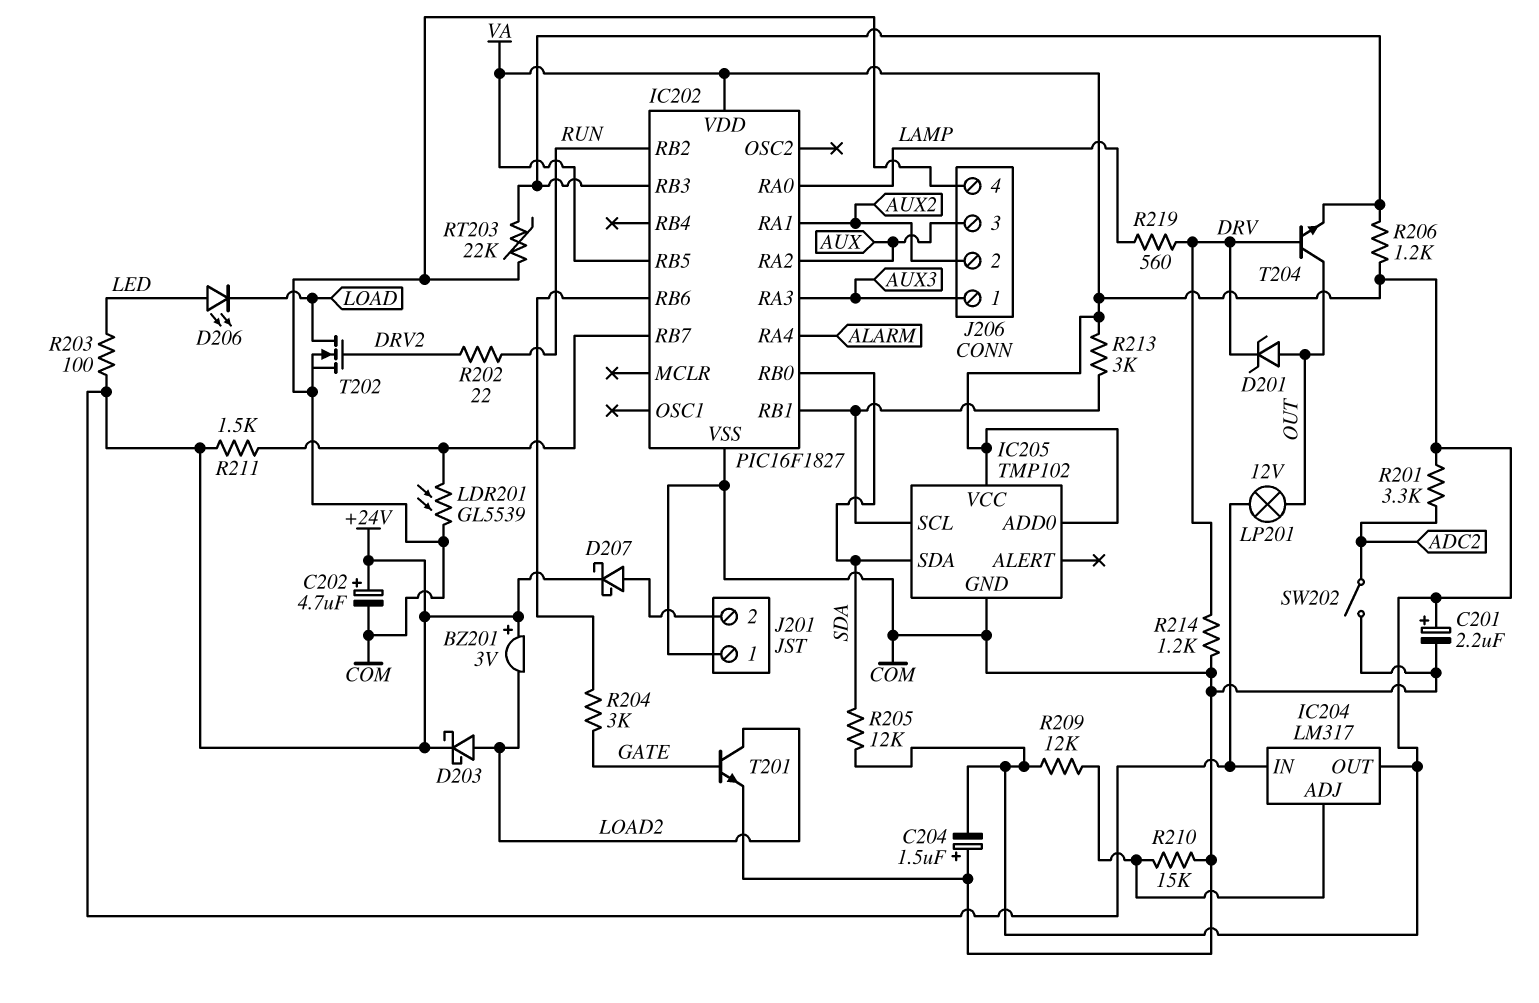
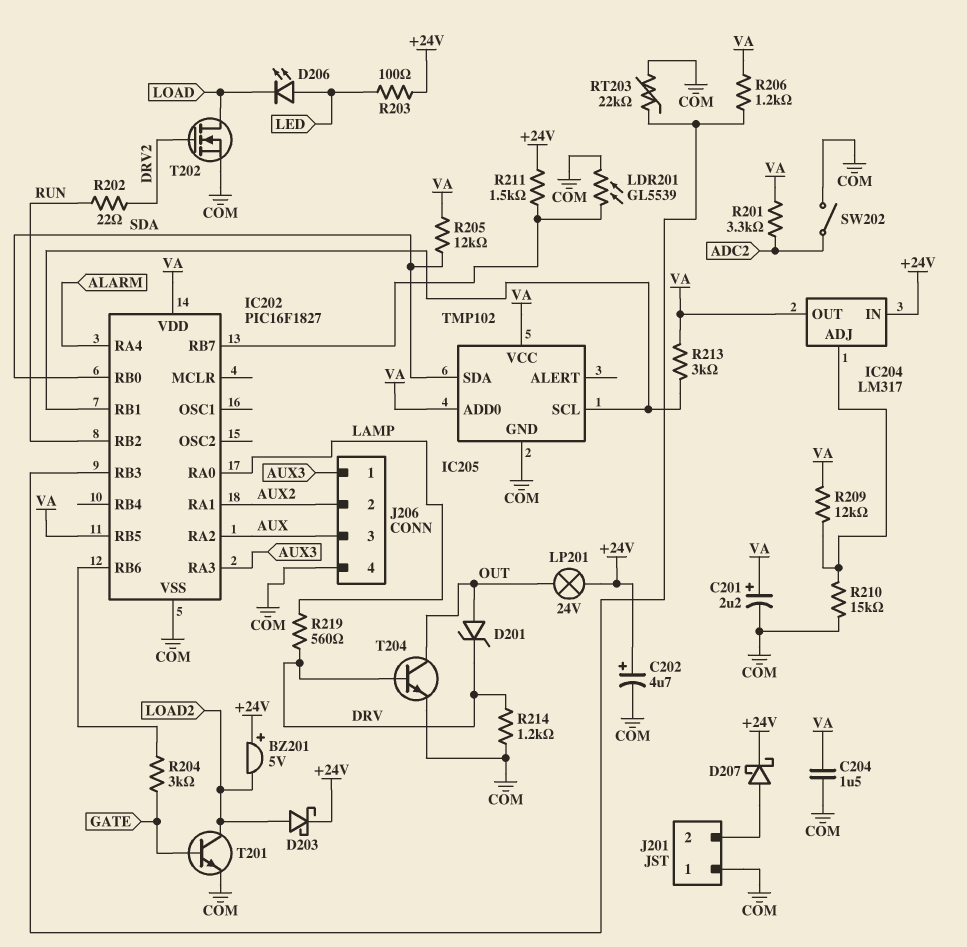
BZ201: buzzer 3V (plus +24V, minus LOAD2) -> buzzer 5V (plus +24V, minus LOAD2)
C204: 1.5uF (plus COM, minus VA) -> 1.5uF (COM, VA)
LP201: lamp 12V (+24V, OUT) -> lamp 24V (+24V, OUT)
T204: NPN (B DRV, C OUT, E IC202/RB3) -> NPN (B DRV, C OUT, E COM)

